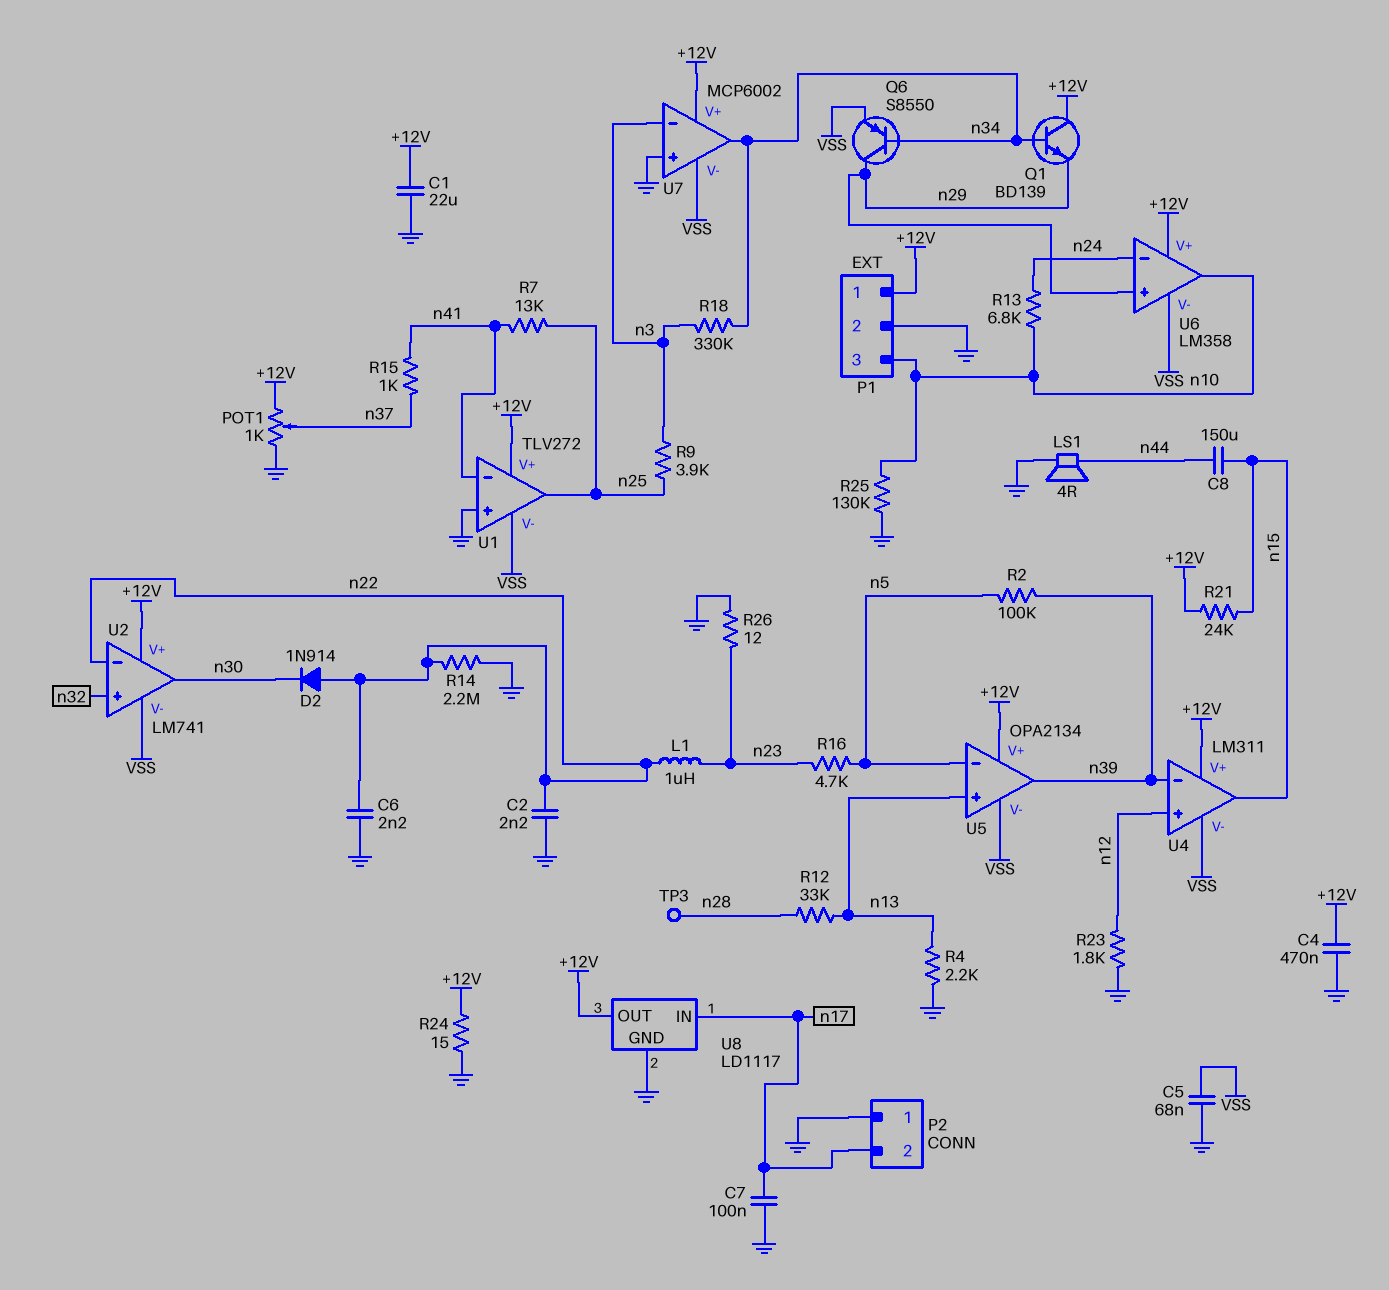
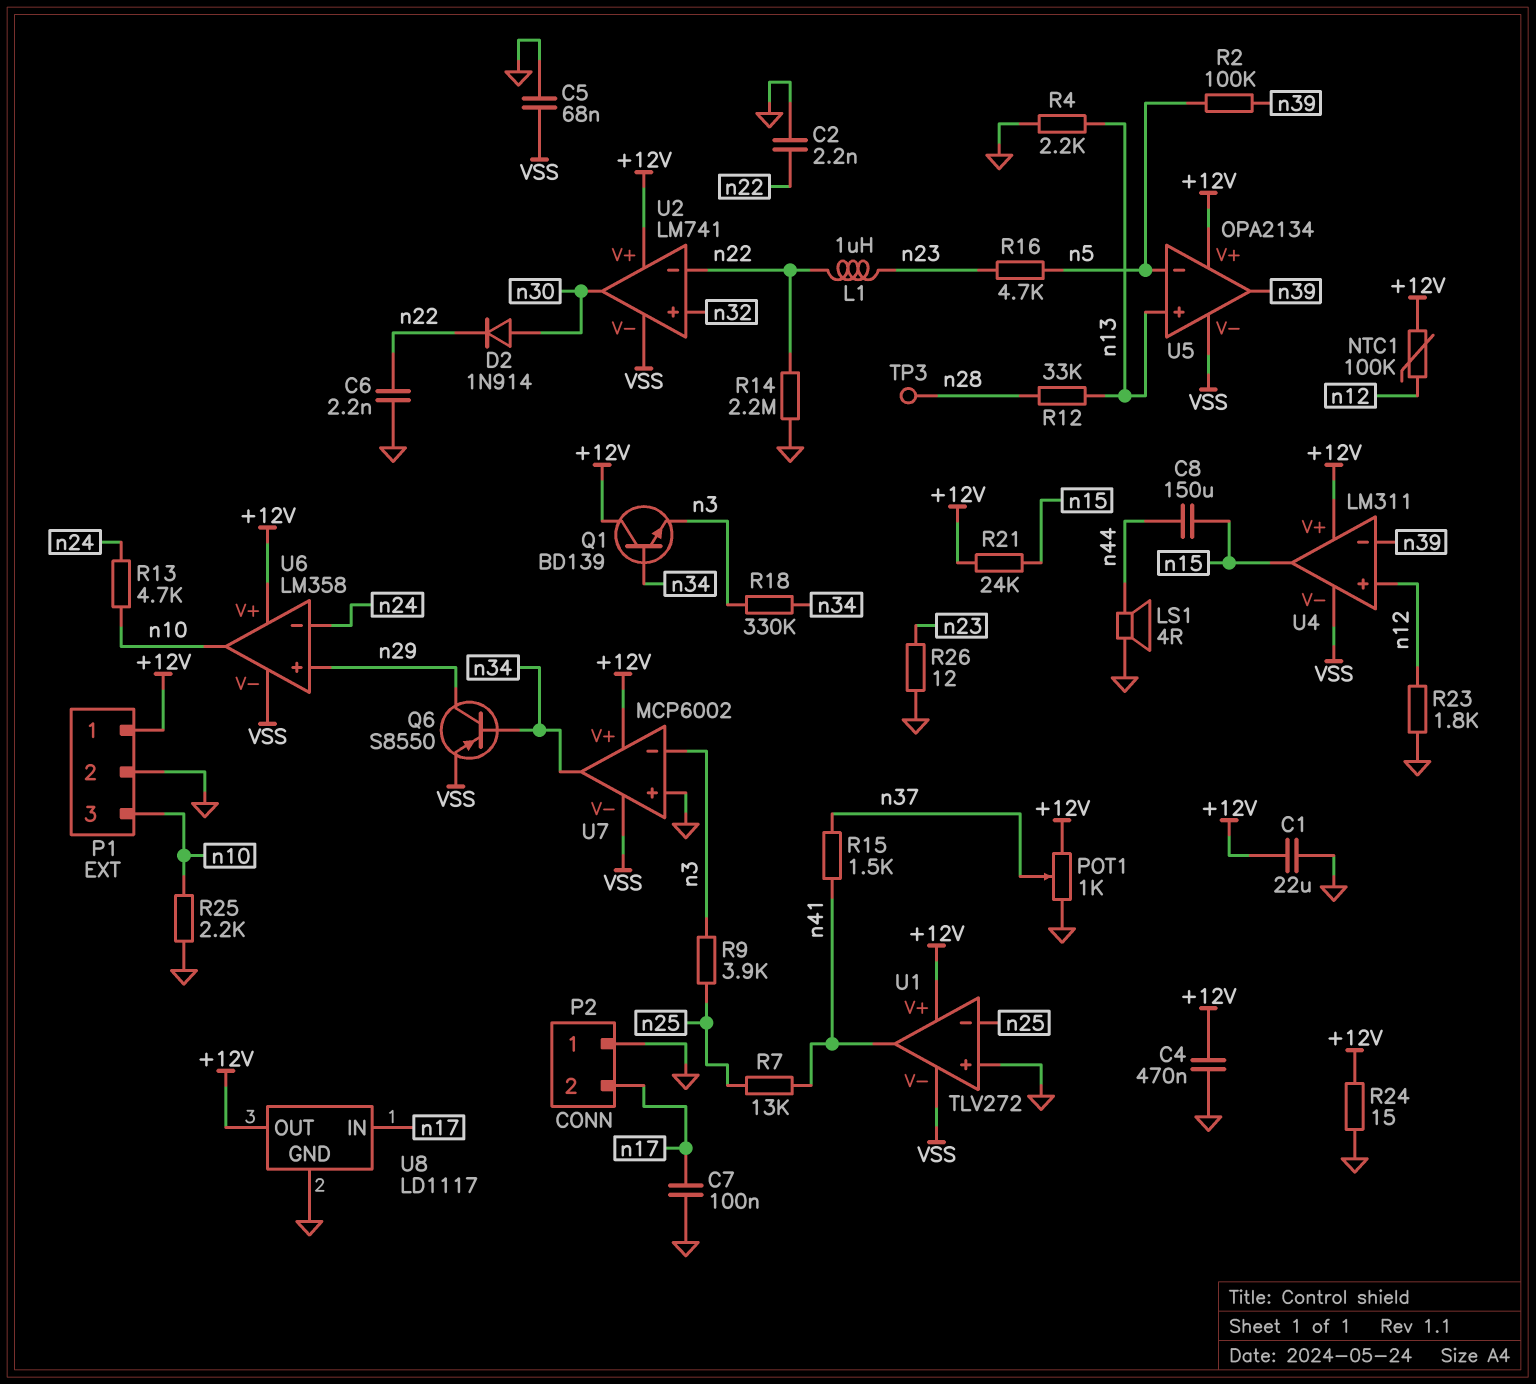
D2: diode 1N914 (A n22, K n30) -> diode 1N914 (A n30, K n22)
NTC1: none -> 100k (+12V, n12)
Q1: NPN BD139 (B n34, C +12V, E n29) -> NPN BD139 (B n34, C +12V, E n3)
R13: 6.8k (n10, n24) -> 4.7k (n10, n24)
R15: 1k (n37, n41) -> 1.5k (n37, n41)
R25: 130k (GND, n10) -> 2.2k (GND, n10)
U1 pin in-: n41 -> n25
U1 pin out: n25 -> n41

